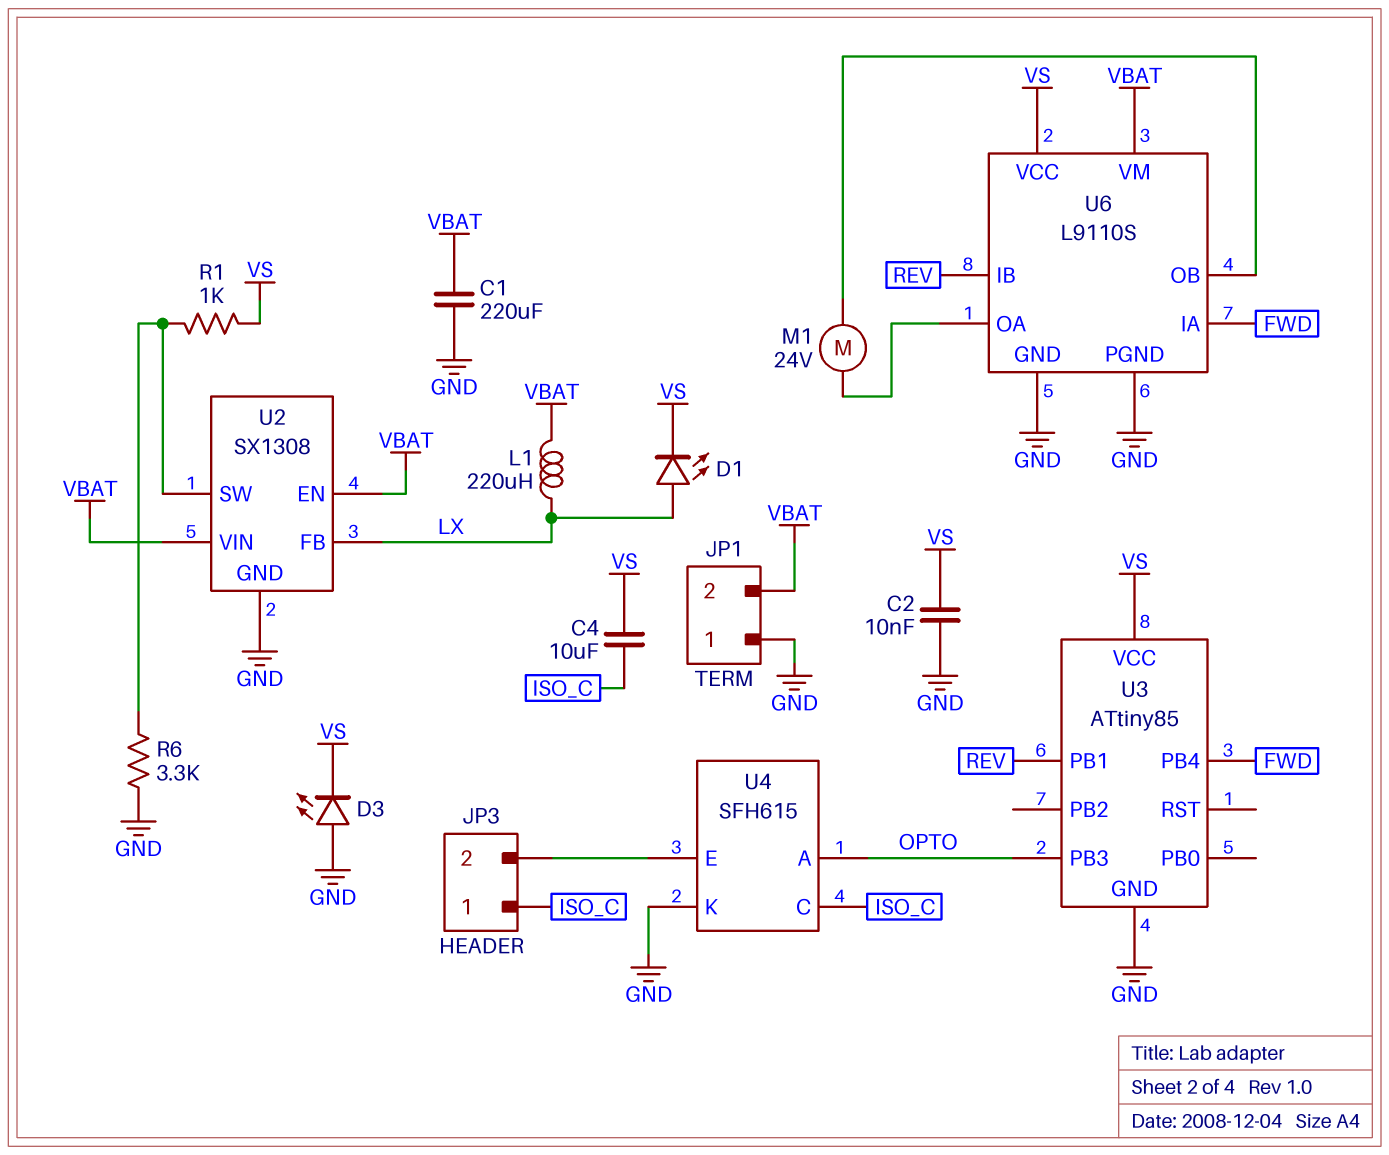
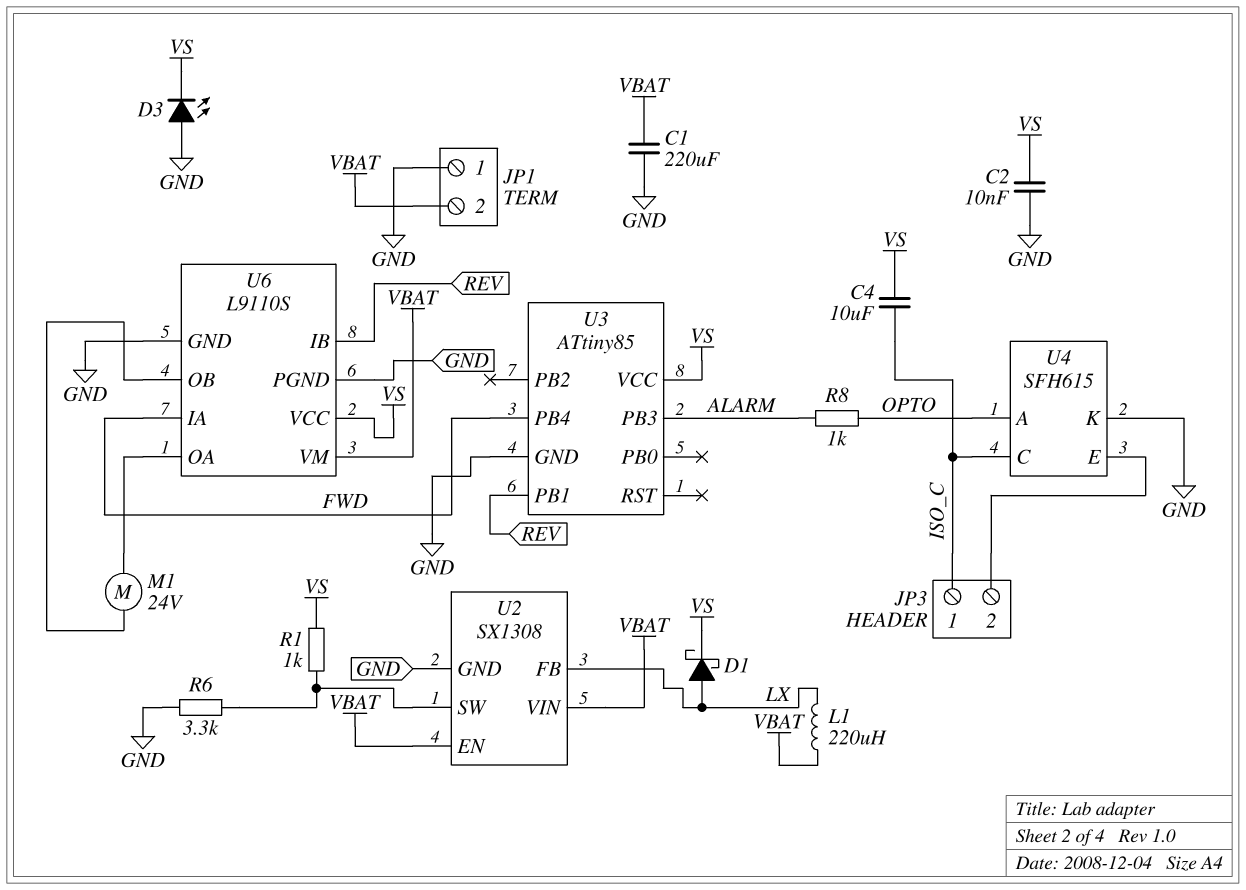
D1: LED (A LX, K VS) -> schottky (A LX, K VS)
R8: none -> 1k (ALARM, OPTO)
U3 pin PB3: OPTO -> ALARM

